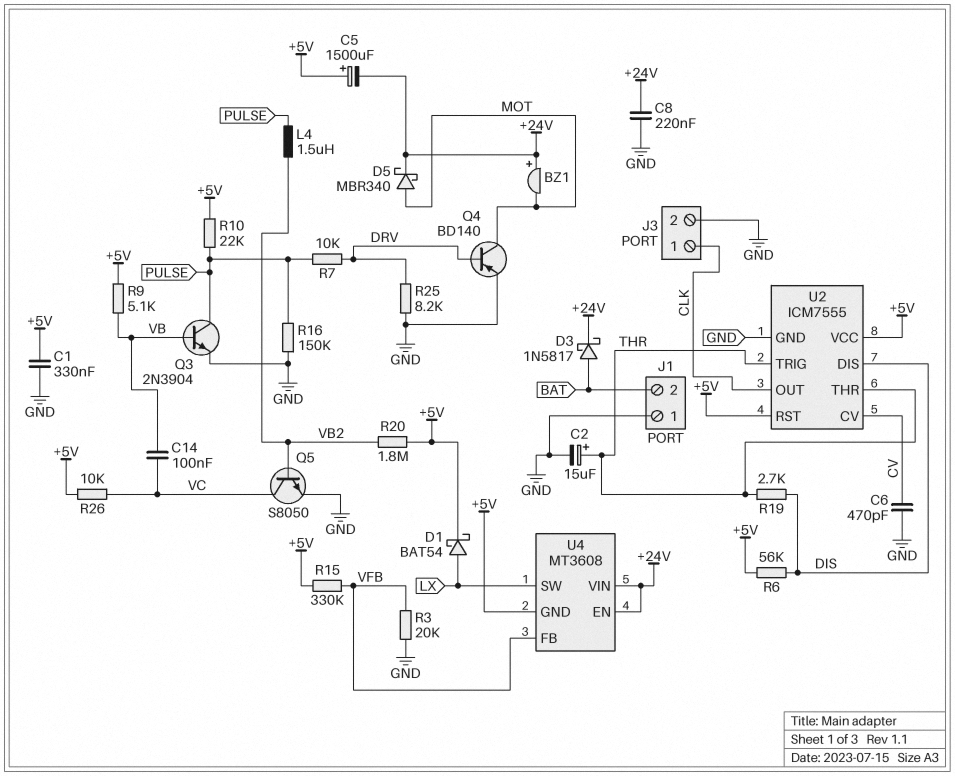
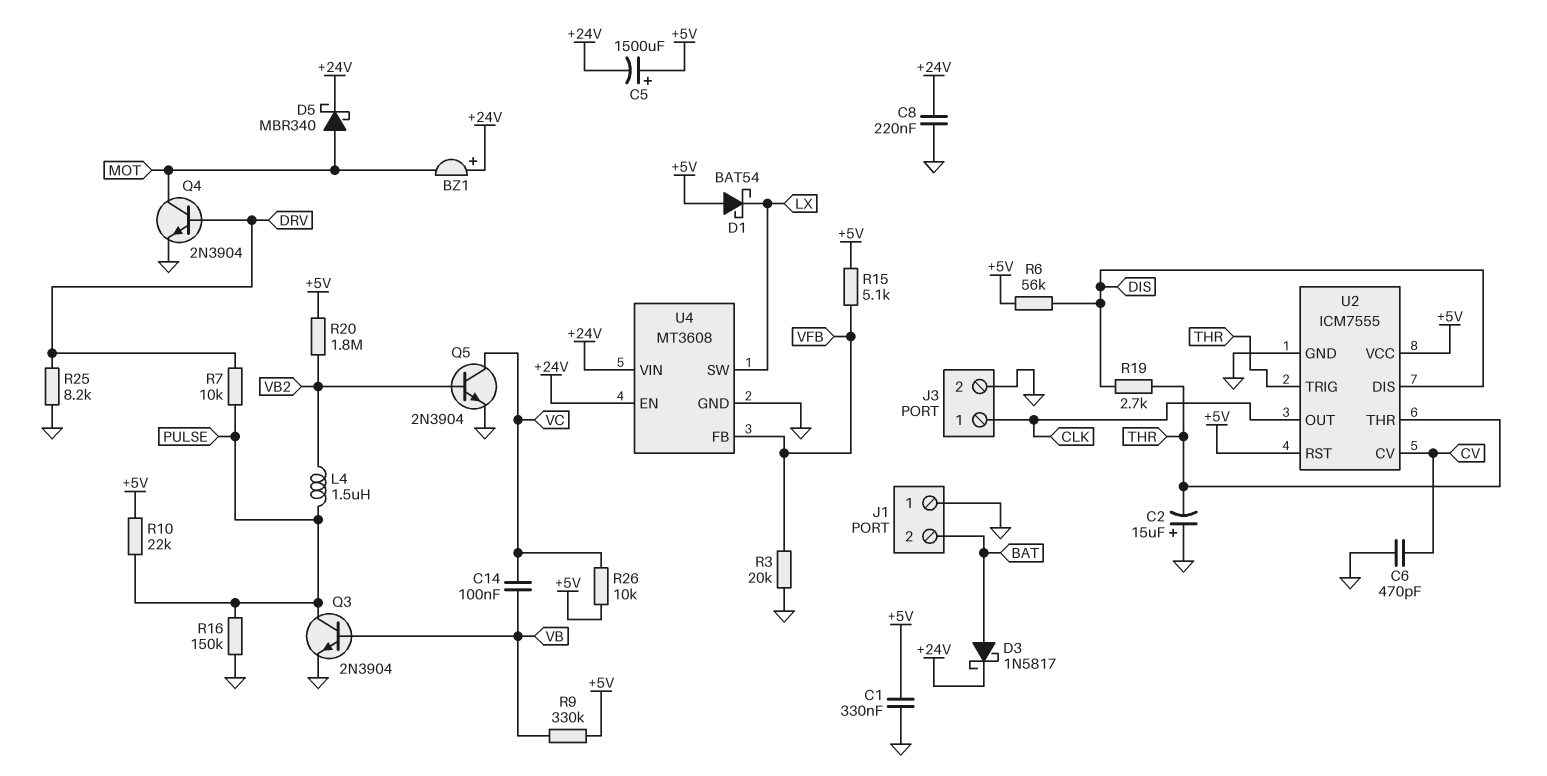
C2: 15uF (plus THR, minus GND) -> 15uF (plus GND, minus THR)
D1: schottky BAT54 (A LX, K +5V) -> schottky BAT54 (A +5V, K LX)
Q4: PNP BD140 (B DRV, C MOT, E GND) -> NPN 2N3904 (B DRV, C MOT, E GND)
Q5: NPN S8050 (B VB2, C VC, E GND) -> NPN 2N3904 (B VB2, C VC, E GND)
R9: 5.1k (+5V, VB) -> 330k (+5V, VB)
R15: 330k (+5V, VFB) -> 5.1k (+5V, VFB)
U4 pin GND: +5V -> GND

